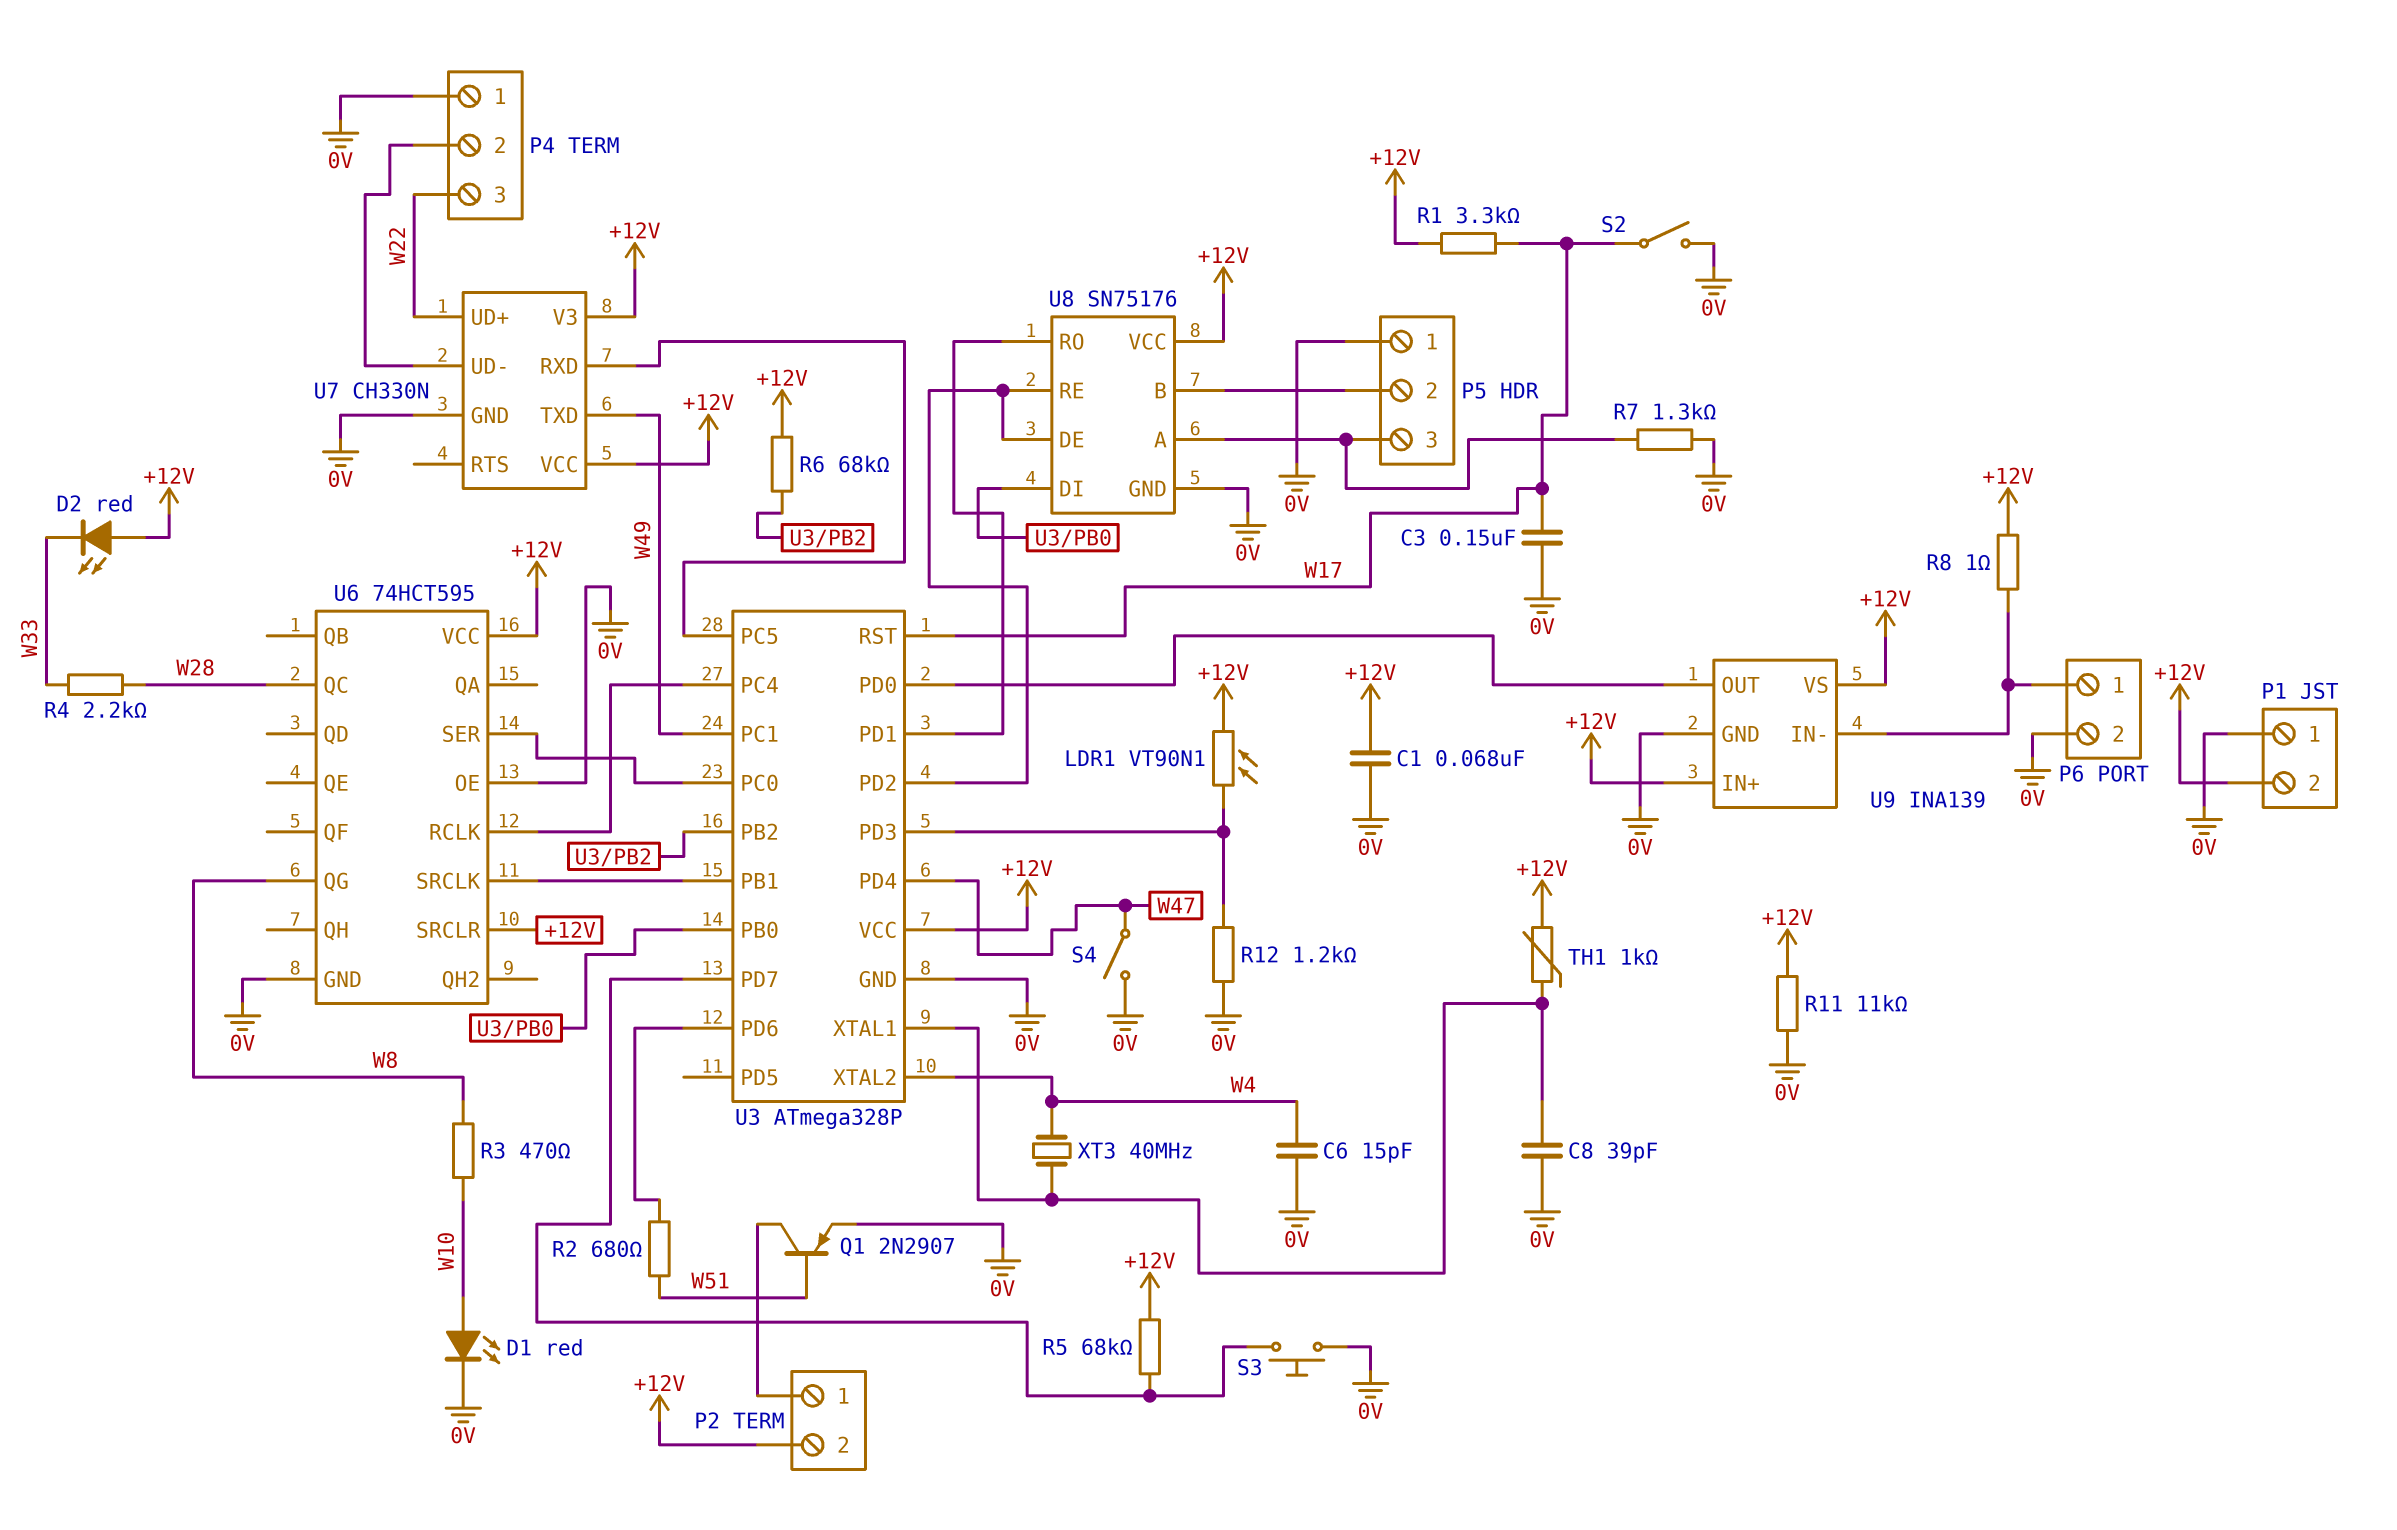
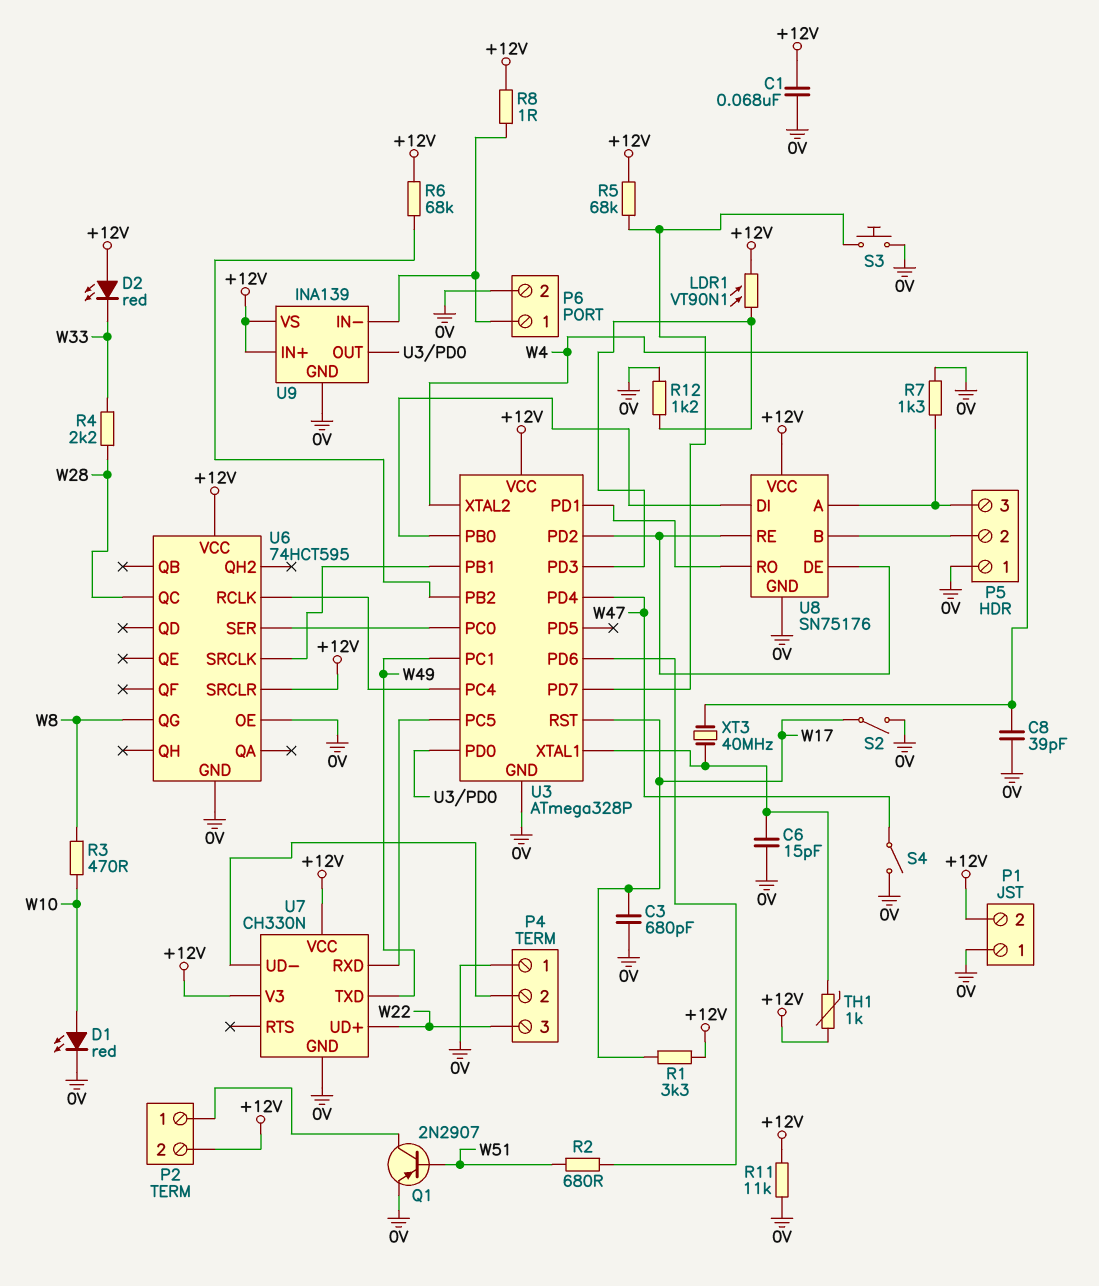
C3: 150nF (0V, W17) -> 680pF (0V, W17)
C6: 15pF (0V, W4) -> 15pF (0V, U3/XTAL1)
C8: 39pF (0V, U3/XTAL1) -> 39pF (0V, W4)

